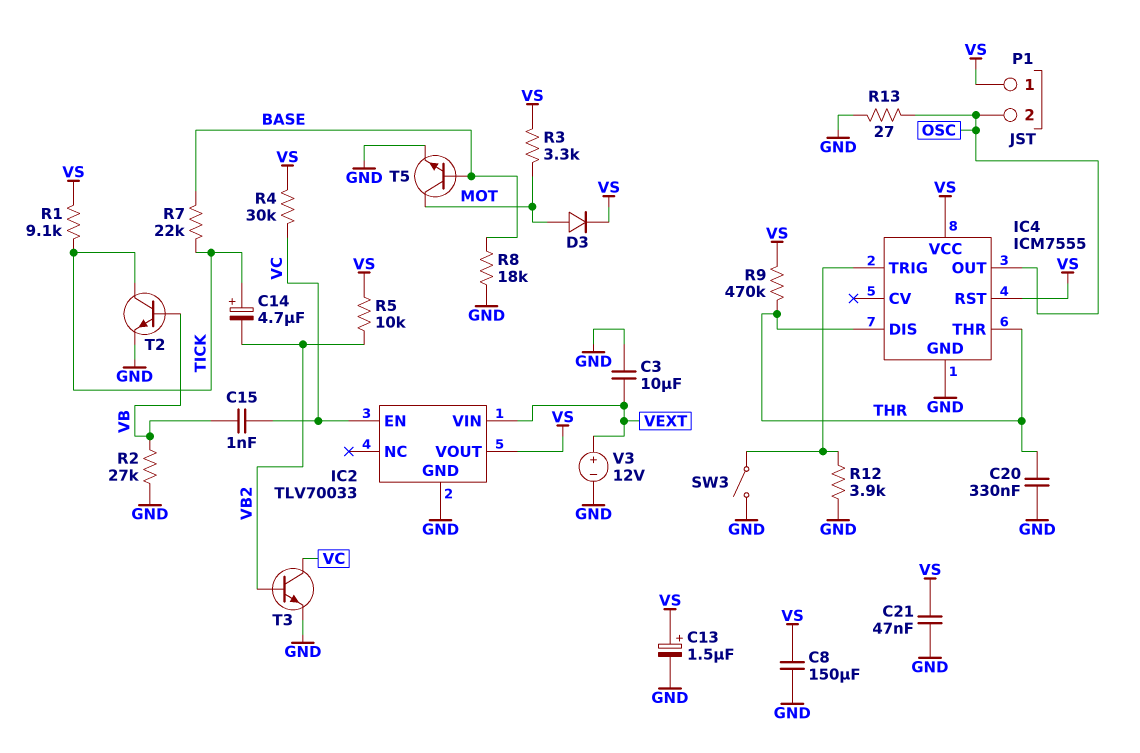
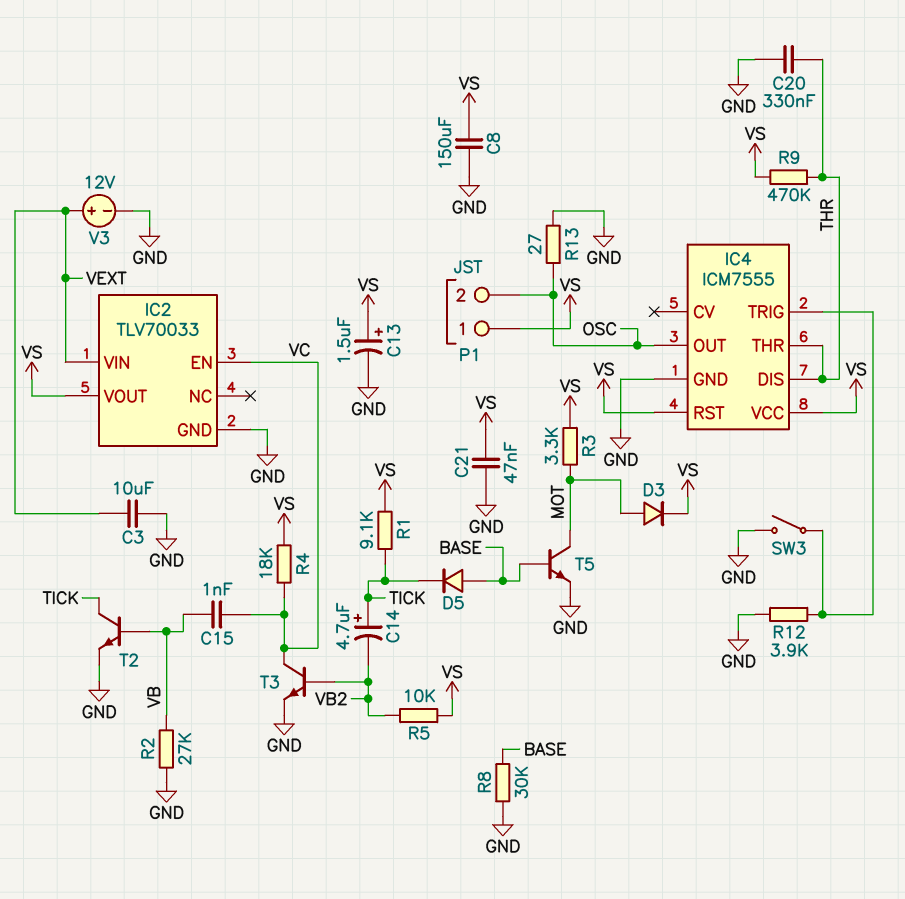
D5: none -> diode (A BASE, K TICK)
R4: 30k (VC, VS) -> 18k (VC, VS)
R7: 22k (BASE, TICK) -> none
R8: 18k (BASE, GND) -> 30k (BASE, GND)

